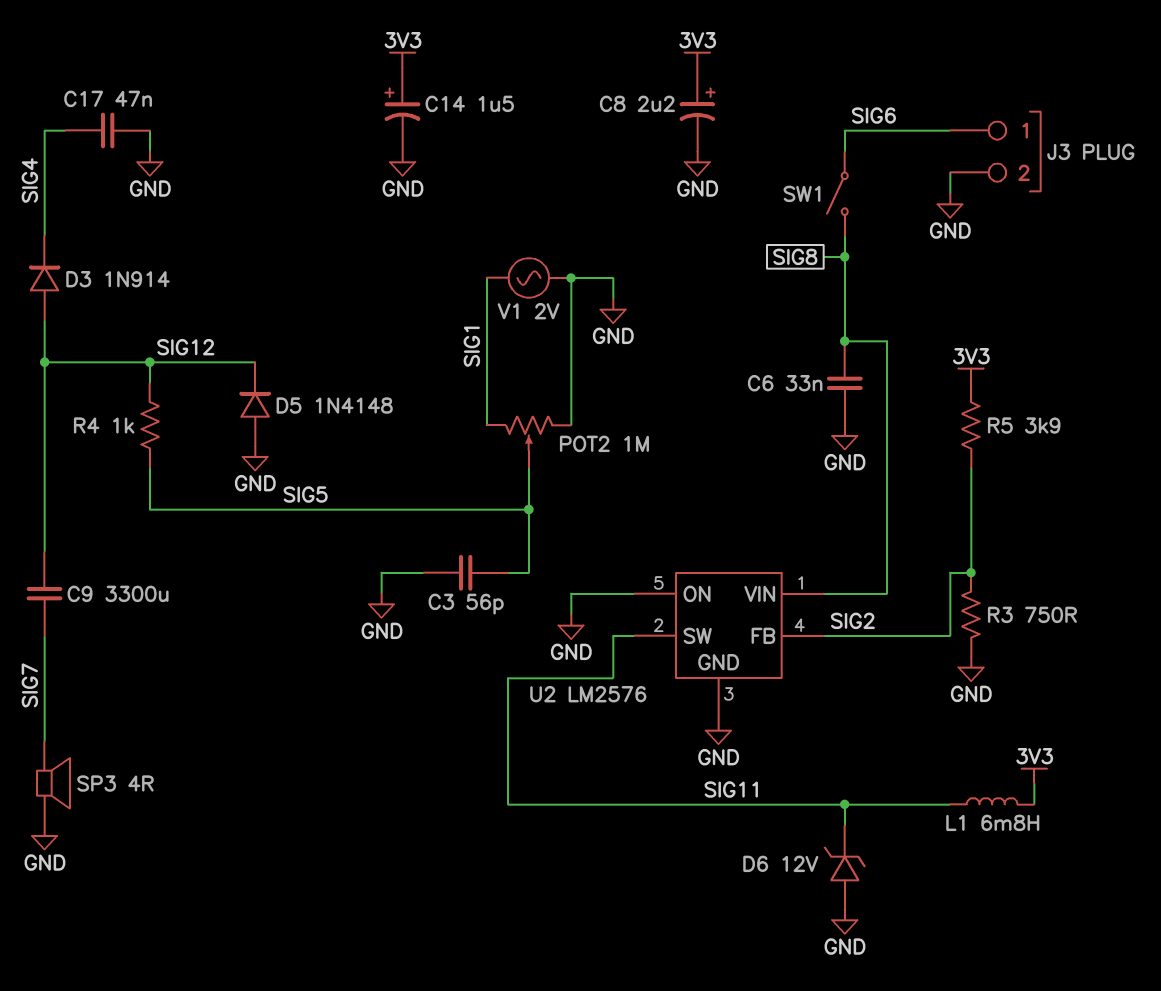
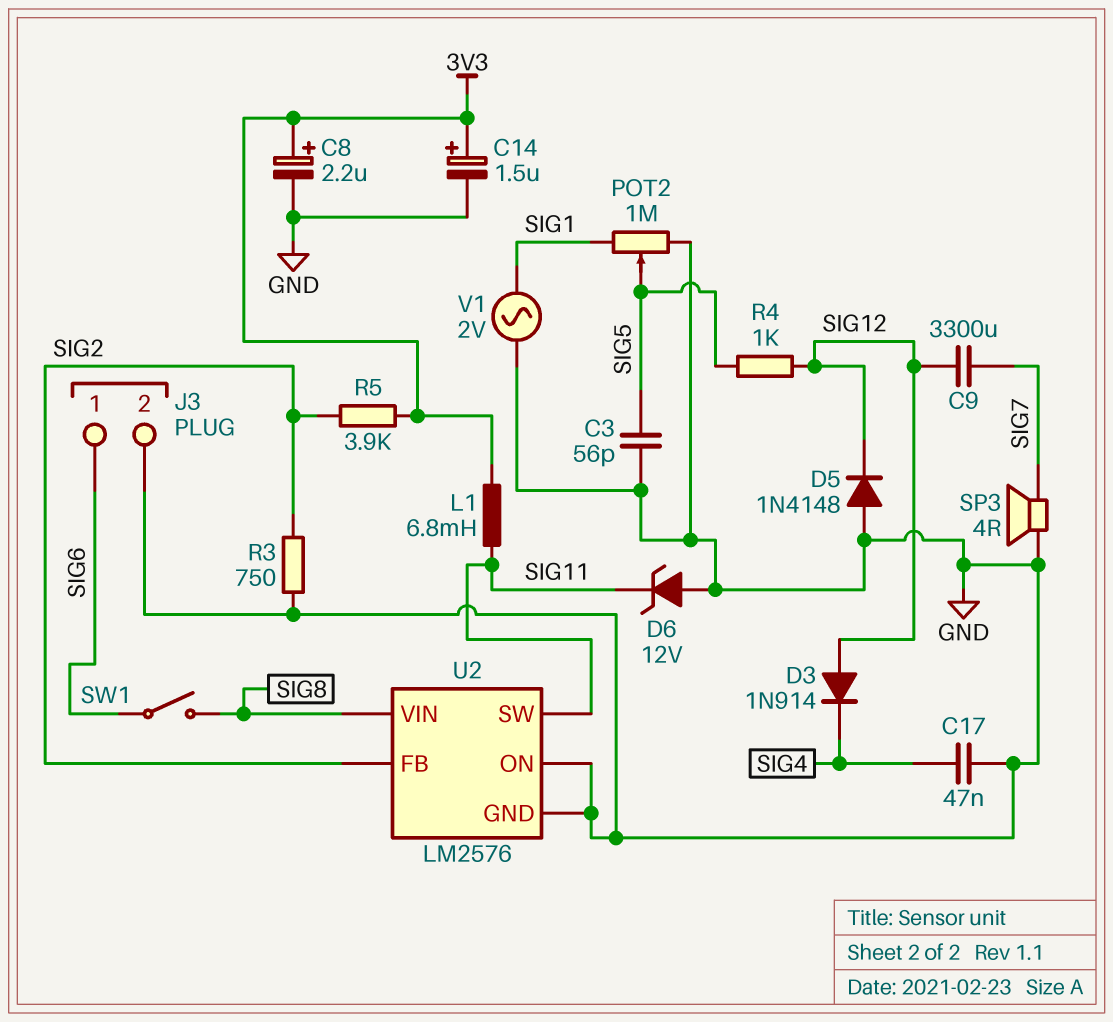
C6: 33nF (GND, SIG8) -> none

